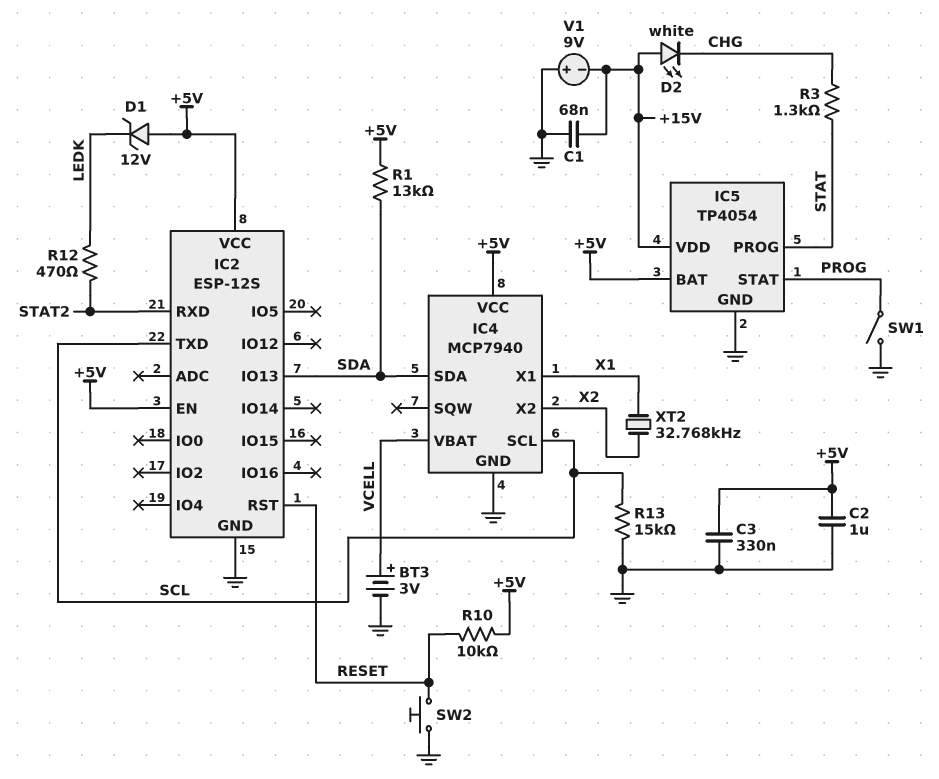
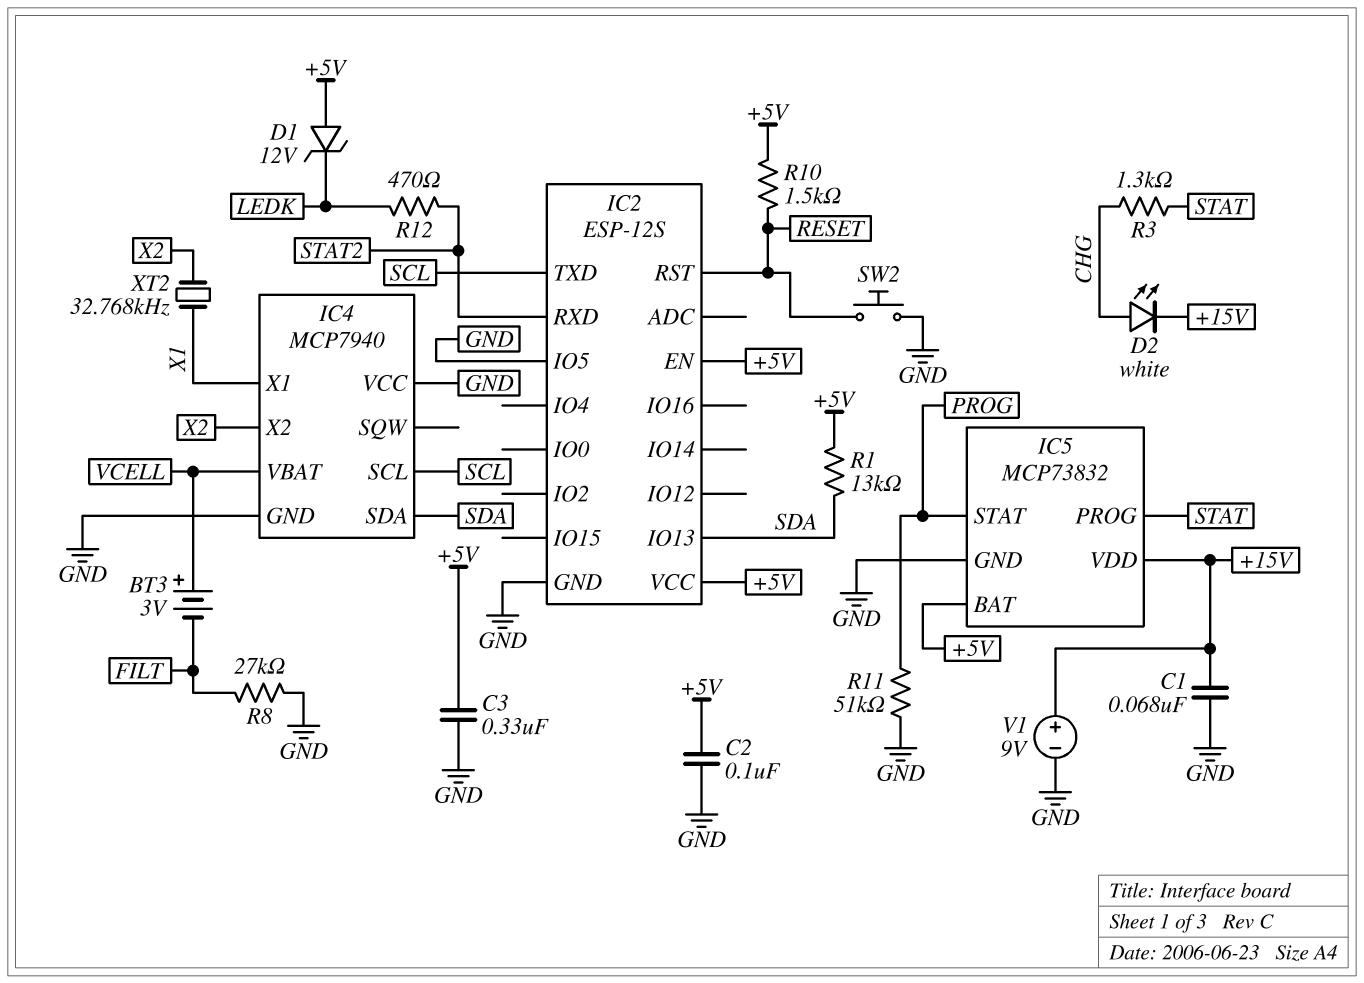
BT3: 3V (plus VCELL, minus GND) -> 3V (plus VCELL, minus FILT)
C2: 1uF (+5V, GND) -> 100nF (+5V, GND)
D2: LED white (A +15V, K CHG) -> LED white (A CHG, K +15V)
IC2 pin IO5: none -> GND
IC4 pin VCC: +5V -> GND
IC5: TP4054 -> MCP73832
R8: none -> 27k (FILT, GND)
R10: 10k (+5V, RESET) -> 1.5k (+5V, RESET)
R11: none -> 51k (GND, PROG)
R13: 15k (GND, SCL) -> none
SW1: switch (GND, PROG) -> none
V1: 9V (plus GND, minus +15V) -> 9V (plus +15V, minus GND)

